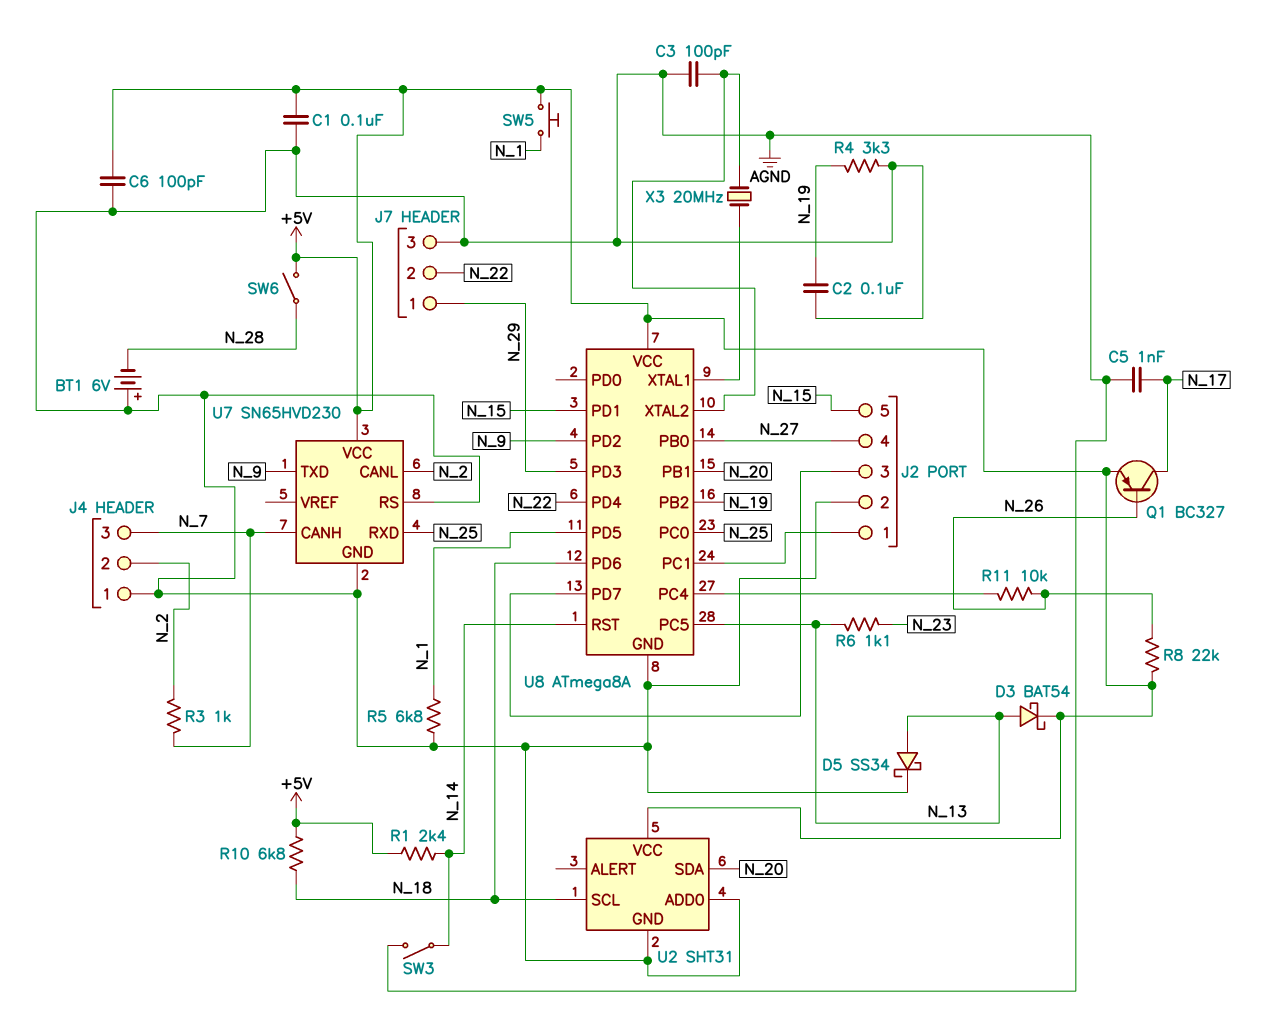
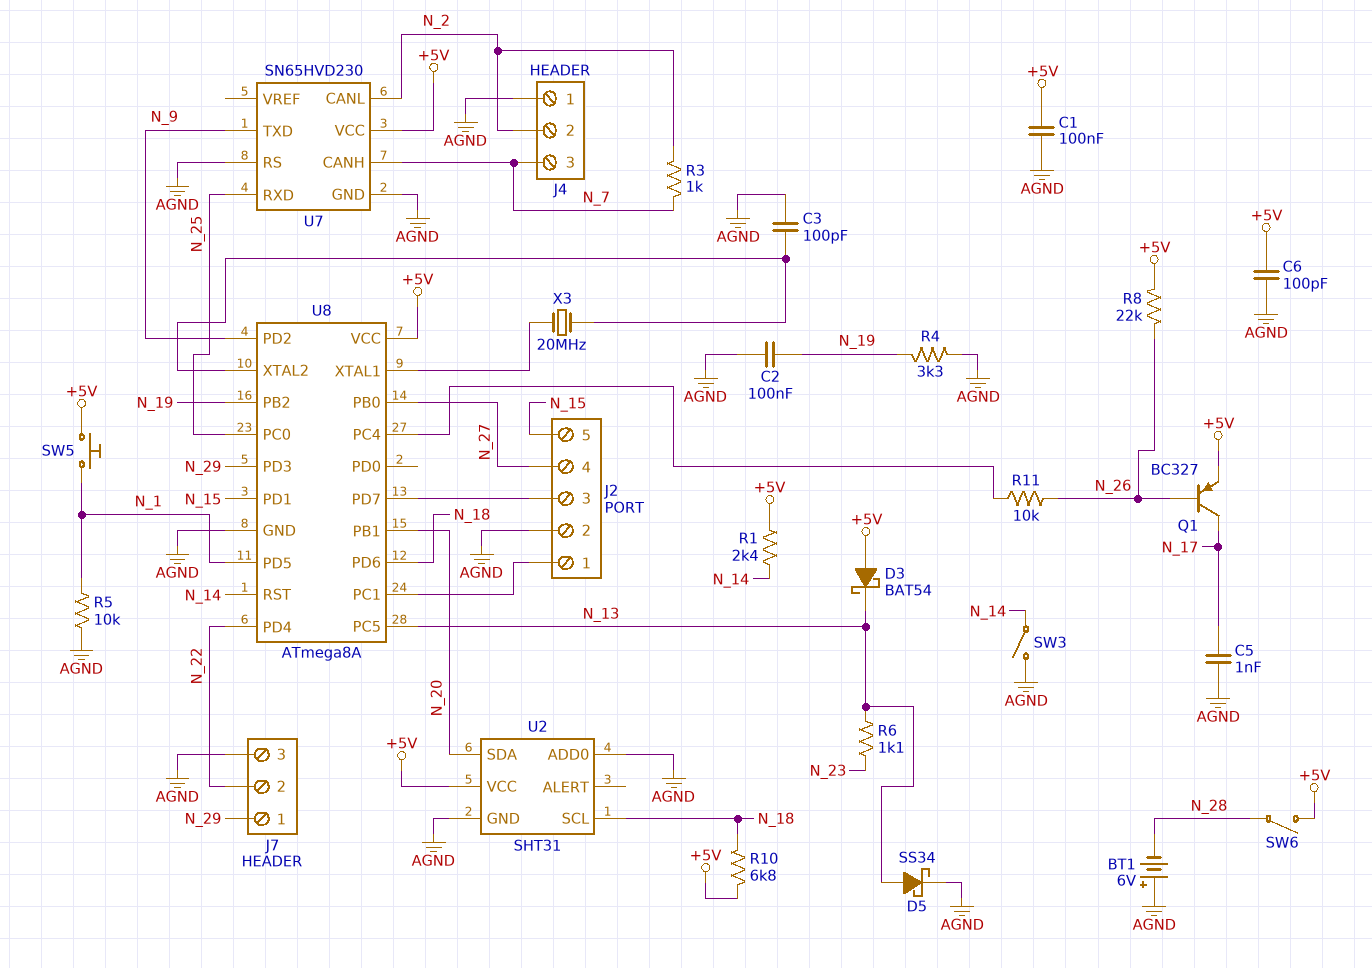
D3: schottky BAT54 (A N_13, K +5V) -> schottky BAT54 (A +5V, K N_13)
R5: 6.8k (AGND, N_1) -> 10k (AGND, N_1)

